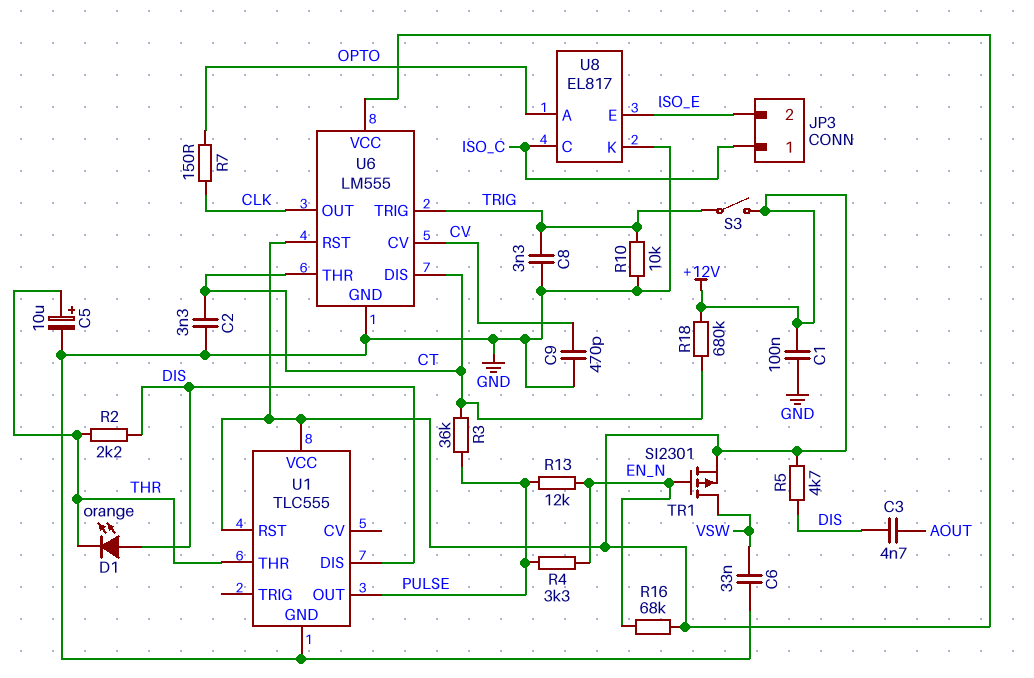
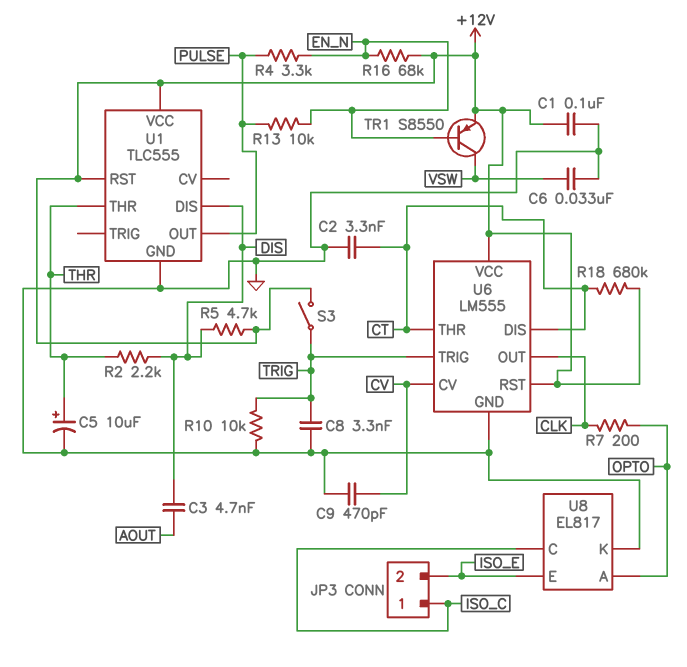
D1: LED orange (A DIS, K THR) -> none
R3: 36k (CT, PULSE) -> none
R7: 150 (CLK, OPTO) -> 200 (CLK, OPTO)
R13: 12k (EN_N, PULSE) -> 10k (EN_N, PULSE)
TR1: PMOS SI2301 (G EN_N, D VSW, S +12V) -> PNP S8550 (B EN_N, C VSW, E +12V)

